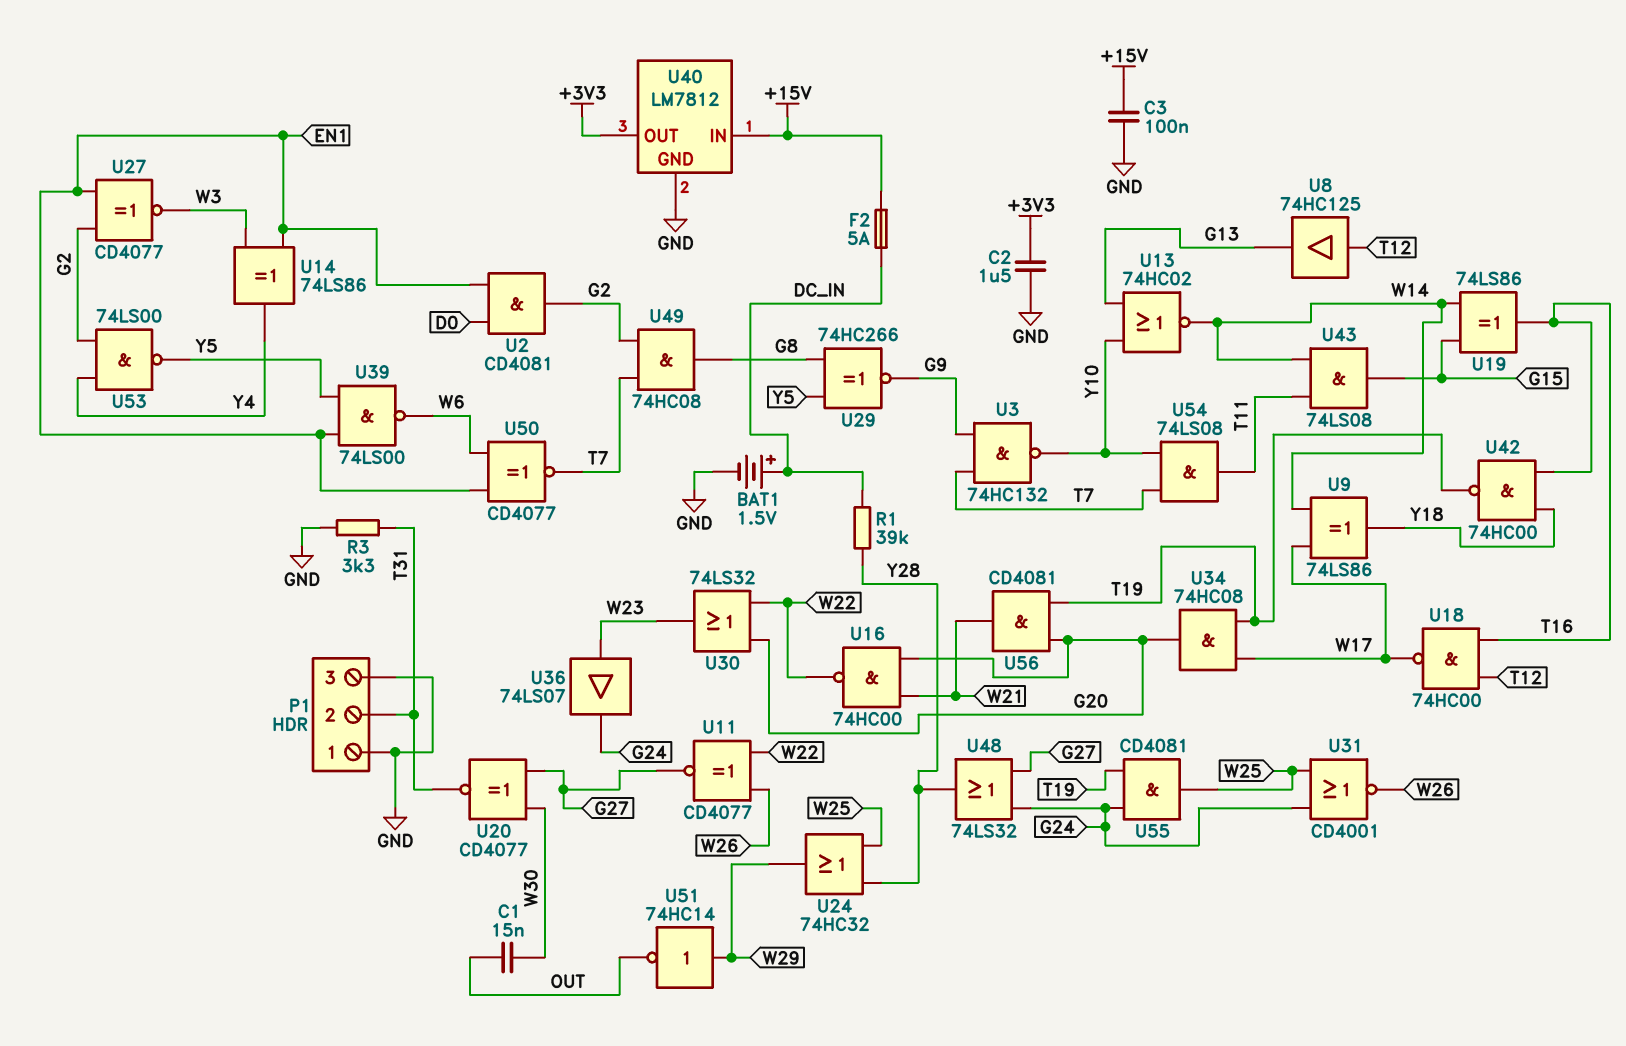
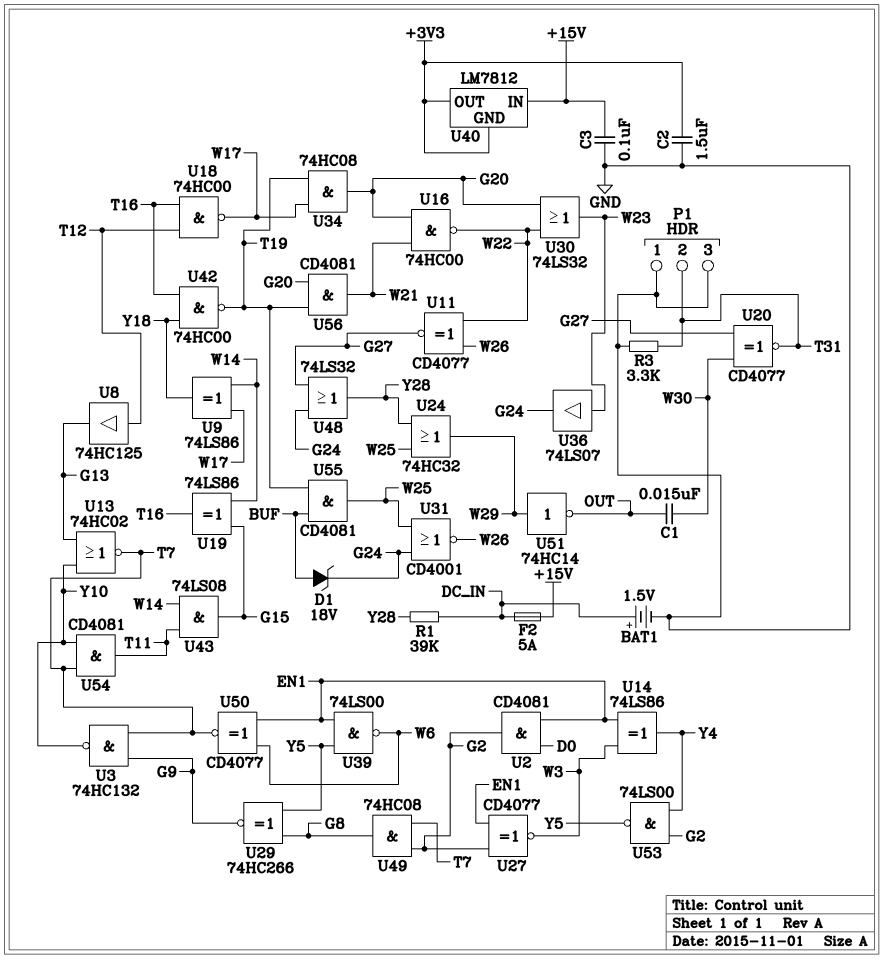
D1: none -> zener 18V (A BUF, K G24)
U13: NOR 74HC02 (in G13, in Y10, out W14) -> NOR 74HC02 (in G13, in Y10, out T7)
U40 pin GND: GND -> +3V3
U54: AND 74LS08 (in T7, in Y10, out T11) -> AND CD4081 (in T7, in Y10, out T11)
U55: AND CD4081 (in G24, in T19, out W25) -> AND CD4081 (in BUF, in T19, out W25)

